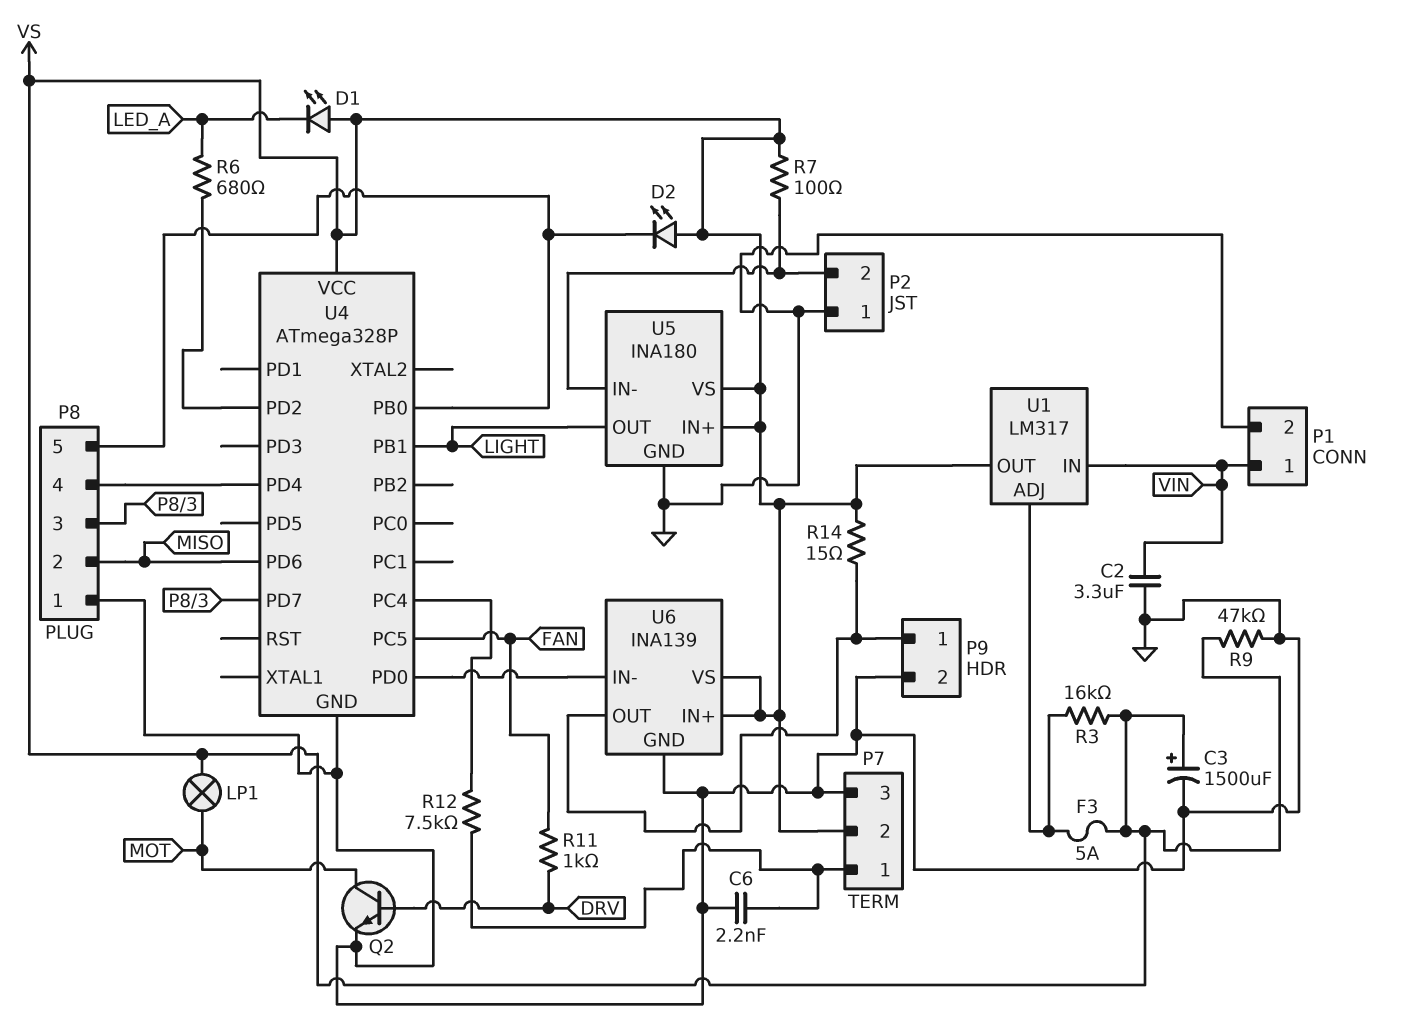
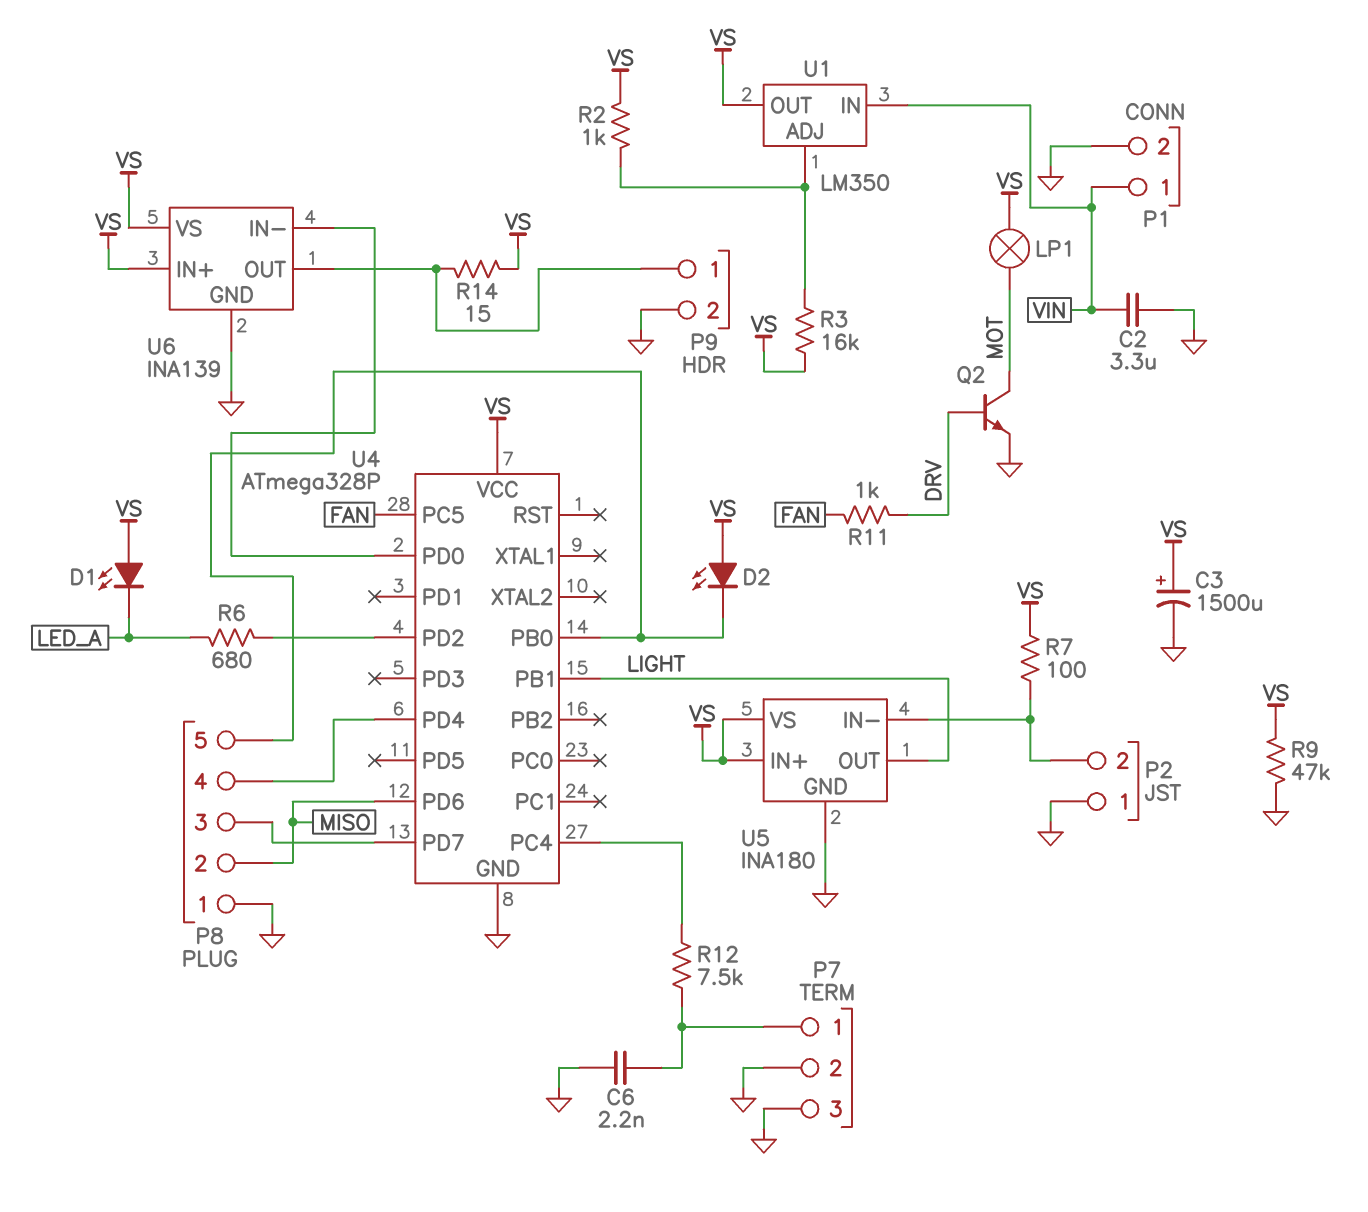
F3: 5A (U1/ADJ, VS) -> none
P7 pin 2: VS -> GND
R2: none -> 1k (U1/ADJ, VS)
U1: LM317 -> LM350

